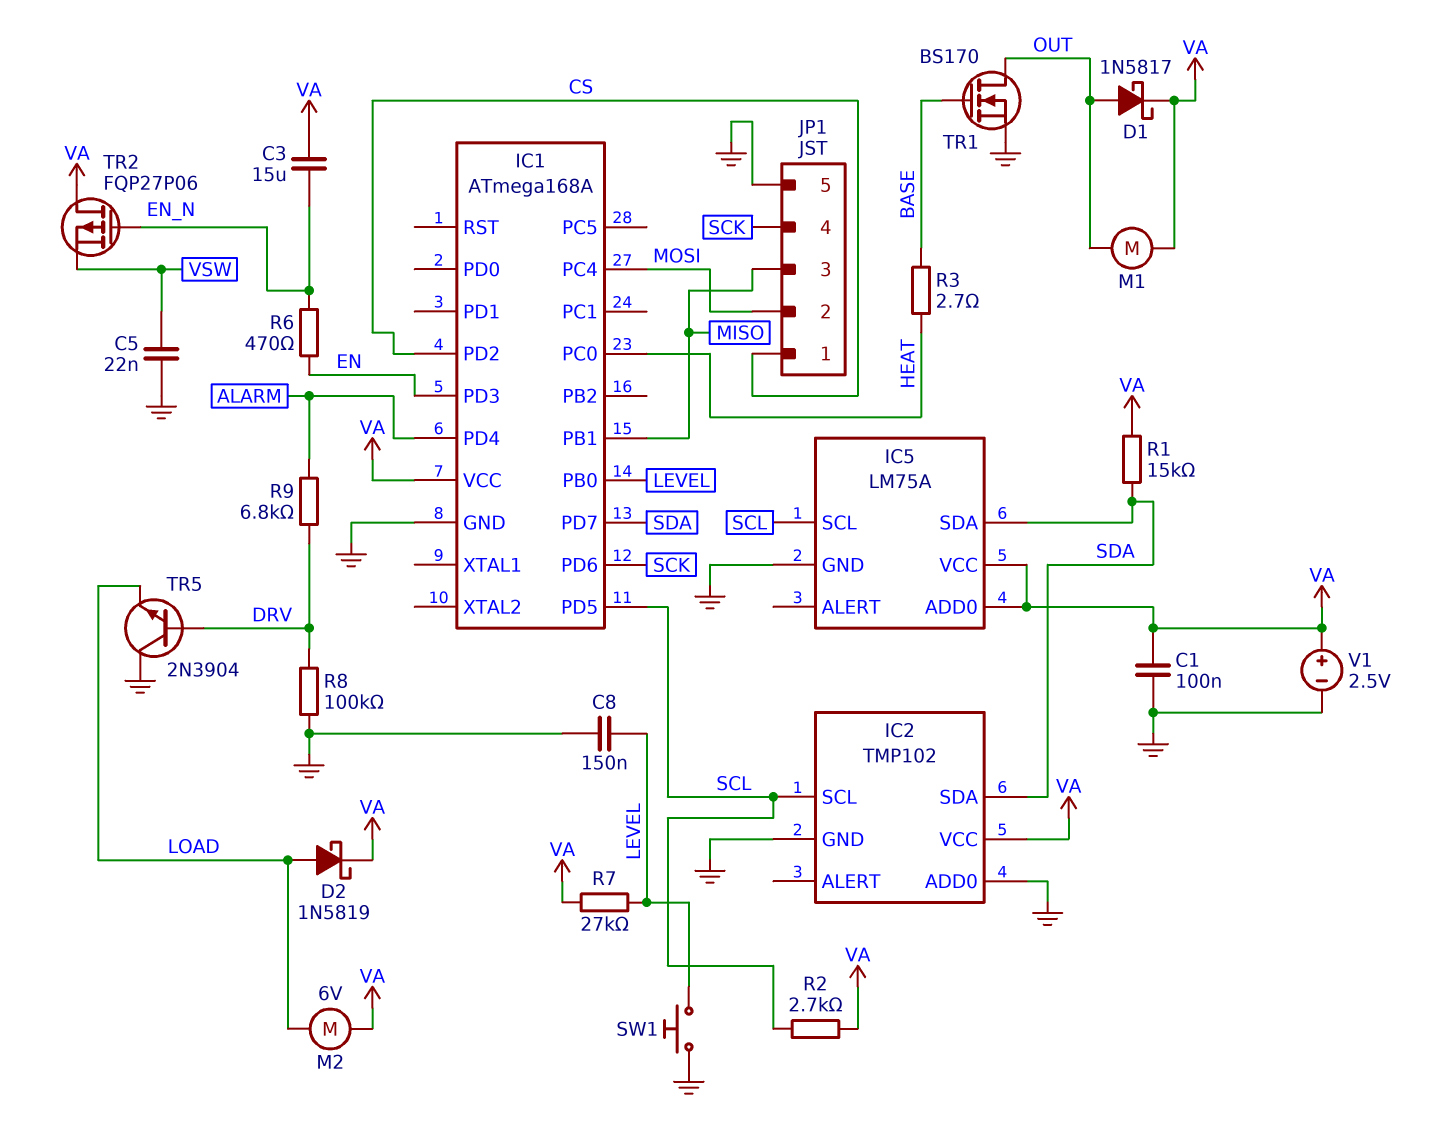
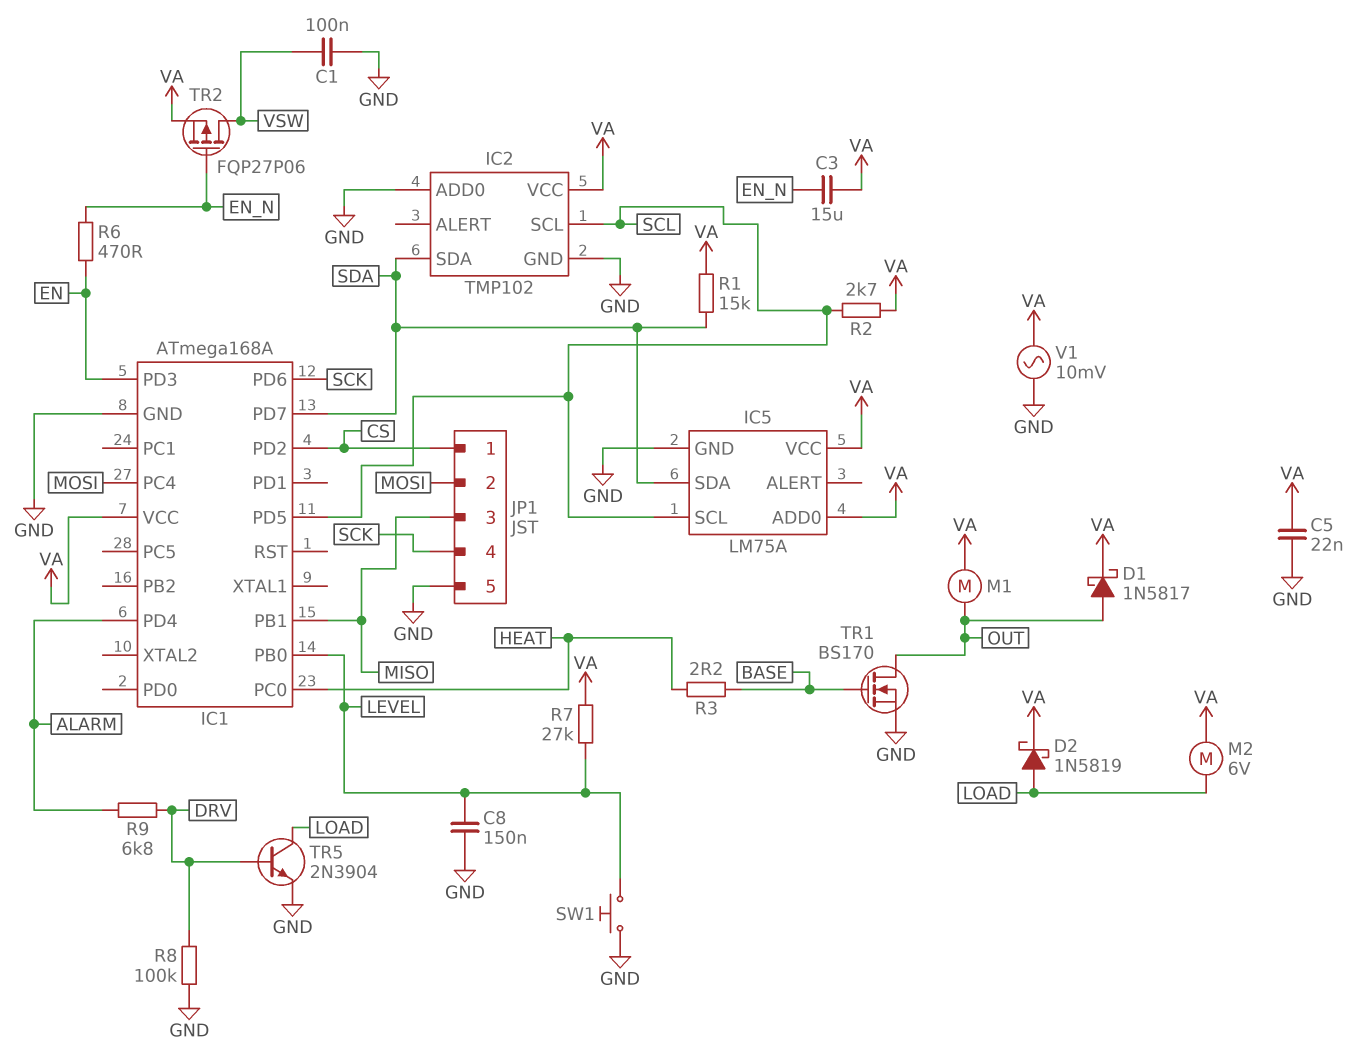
C1: 100nF (GND, VA) -> 100nF (GND, VSW)
C5: 22nF (GND, VSW) -> 22nF (GND, VA)
R3: 2.7 (BASE, HEAT) -> 2.2 (BASE, HEAT)
TR2: PMOS FQP27P06 (G EN_N, D VA, S VSW) -> PMOS FQP27P06 (G EN_N, D VSW, S VA)
TR5: NPN 2N3904 (B DRV, C GND, E LOAD) -> NPN 2N3904 (B DRV, C LOAD, E GND)
V1: 2.5V (plus VA, minus GND) -> AC 10mV (GND, VA)

